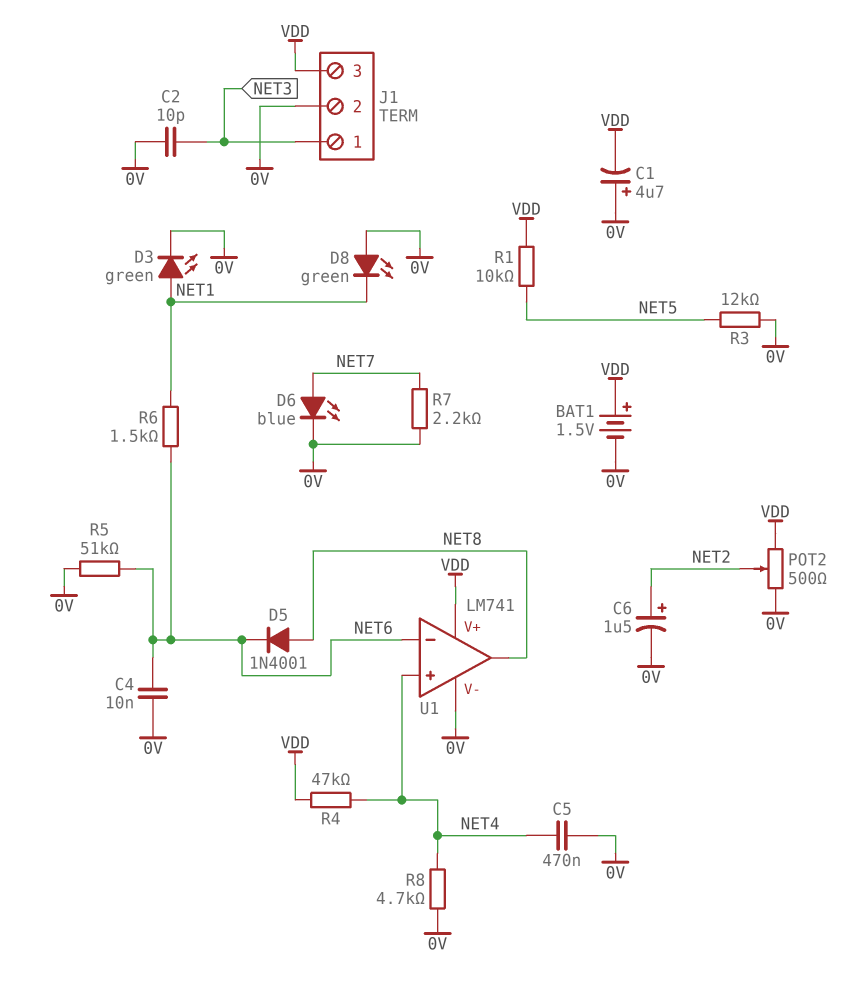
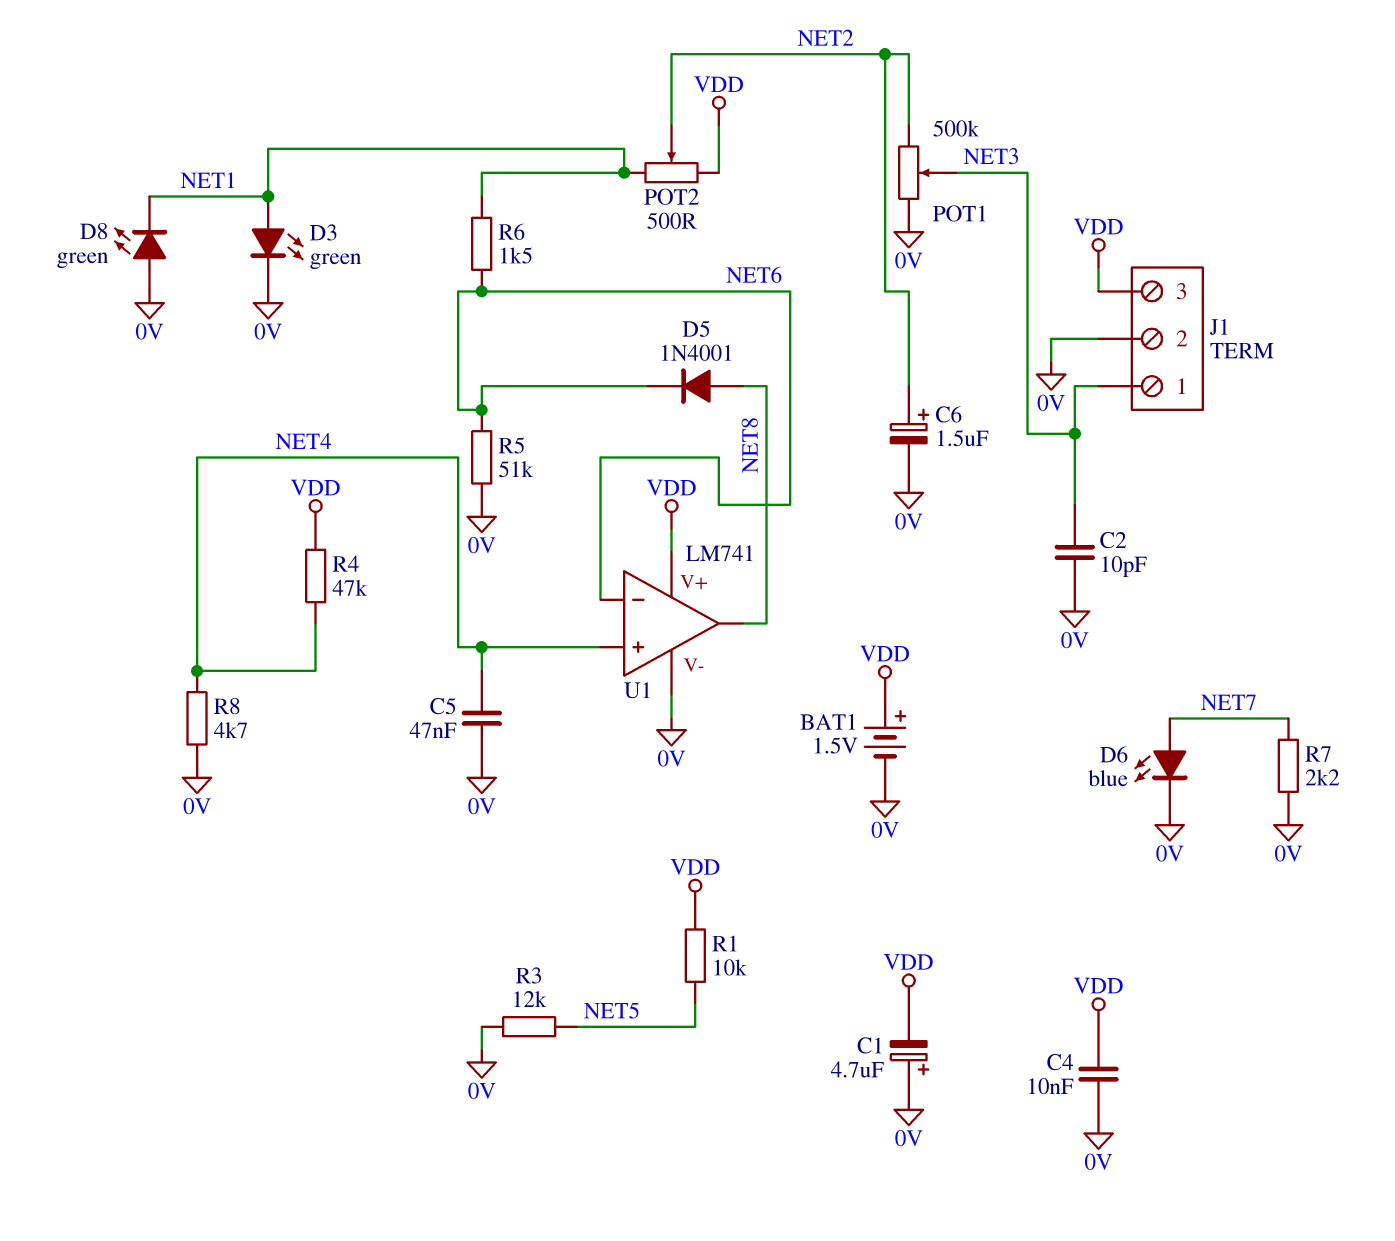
C4: 10nF (0V, NET6) -> 10nF (0V, VDD)
C5: 470nF (0V, NET4) -> 47nF (0V, NET4)
POT1: none -> 500k (0V, NET2, wiper NET3)
POT2: 500 (0V, VDD, wiper NET2) -> 500 (NET1, VDD, wiper NET2)

